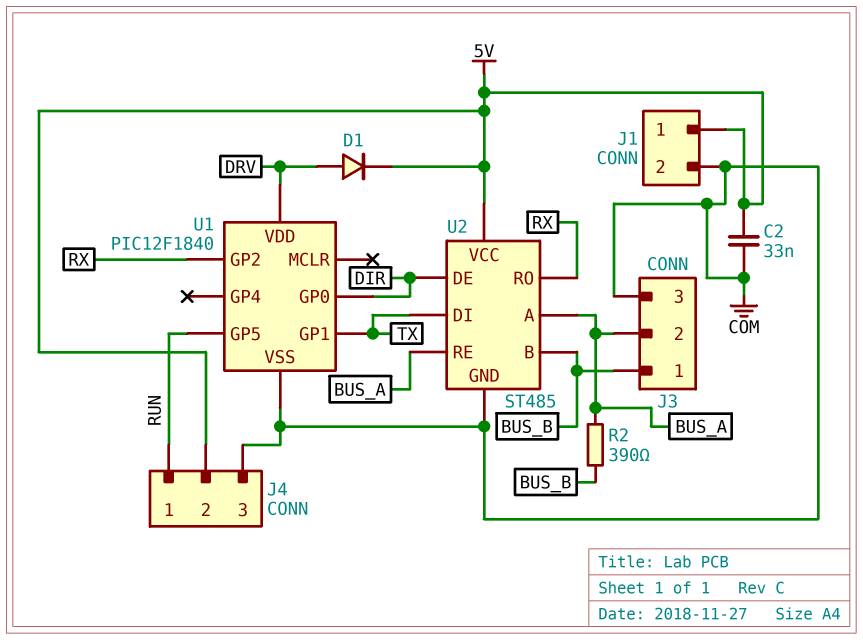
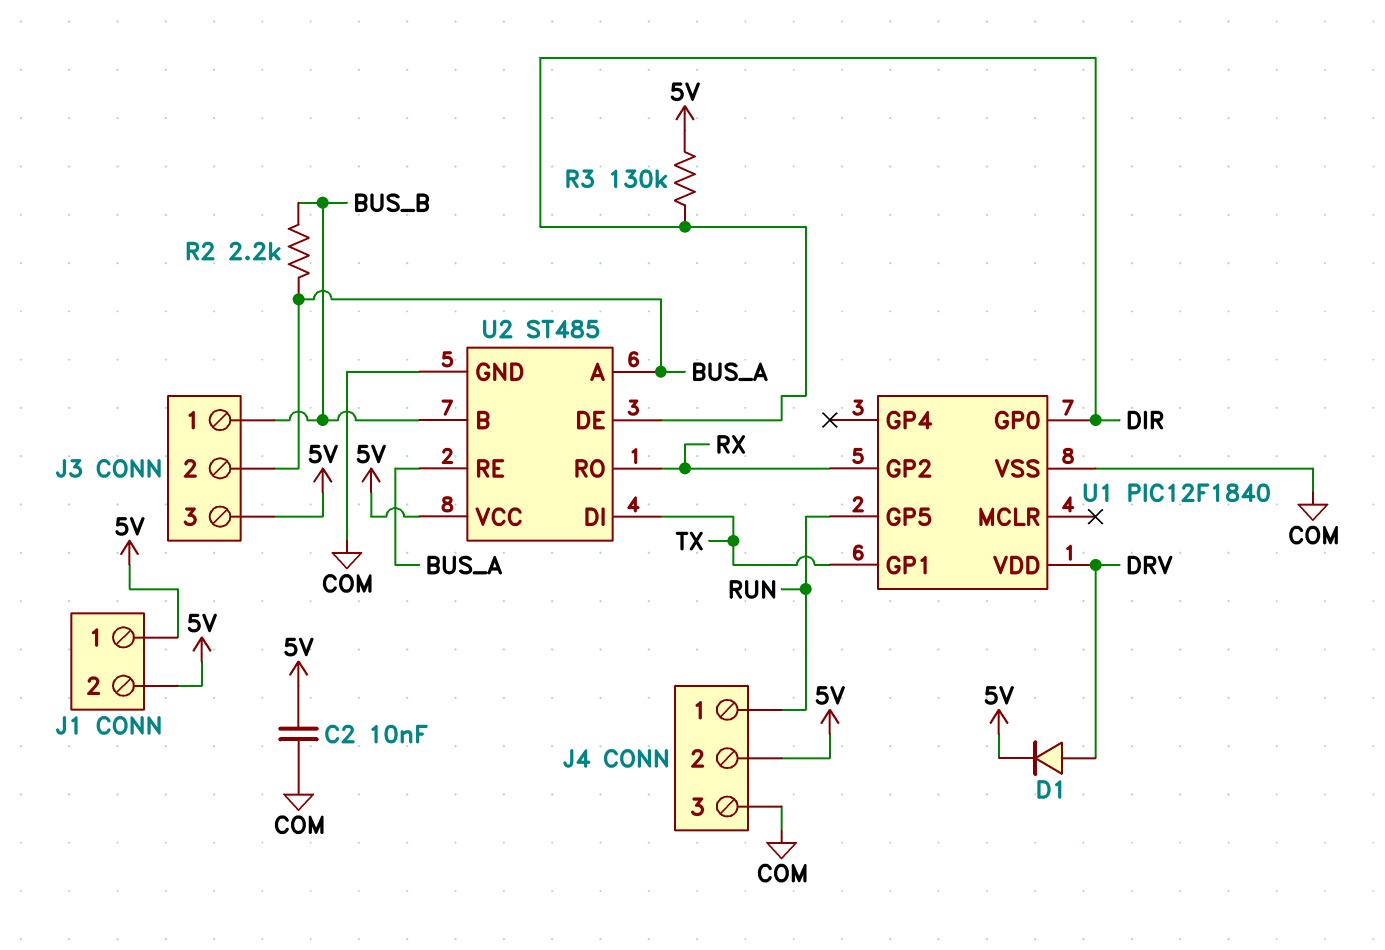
C2: 33nF (5V, COM) -> 10nF (5V, COM)
J1 pin 2: COM -> 5V
J3 pin 3: COM -> 5V
R2: 390 (BUS_A, BUS_B) -> 2.2k (BUS_A, BUS_B)
R3: none -> 130k (5V, DIR)

